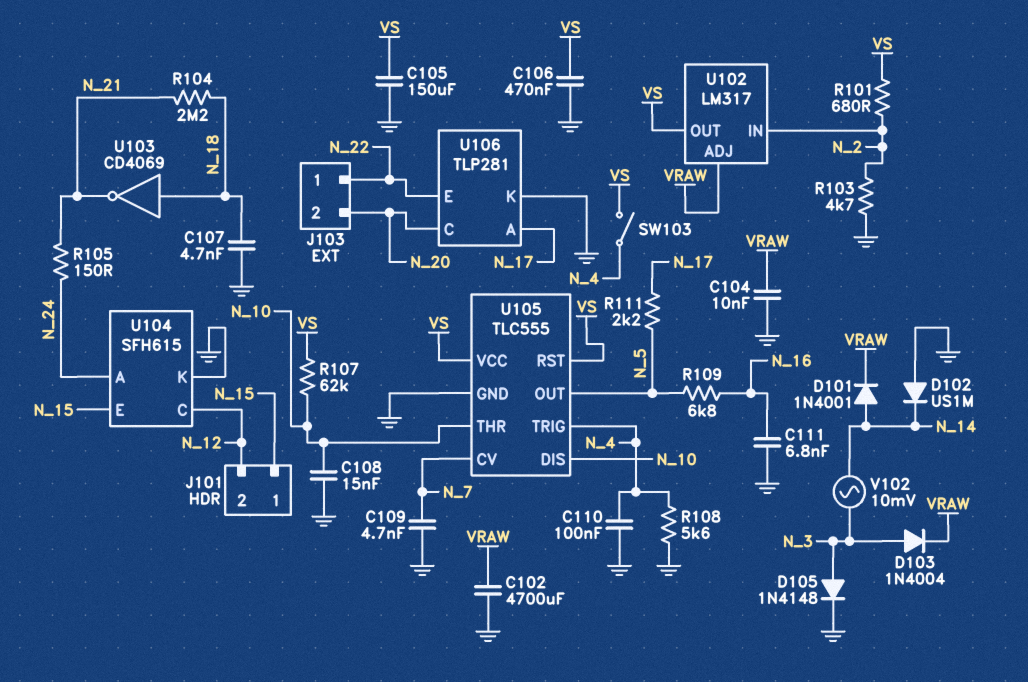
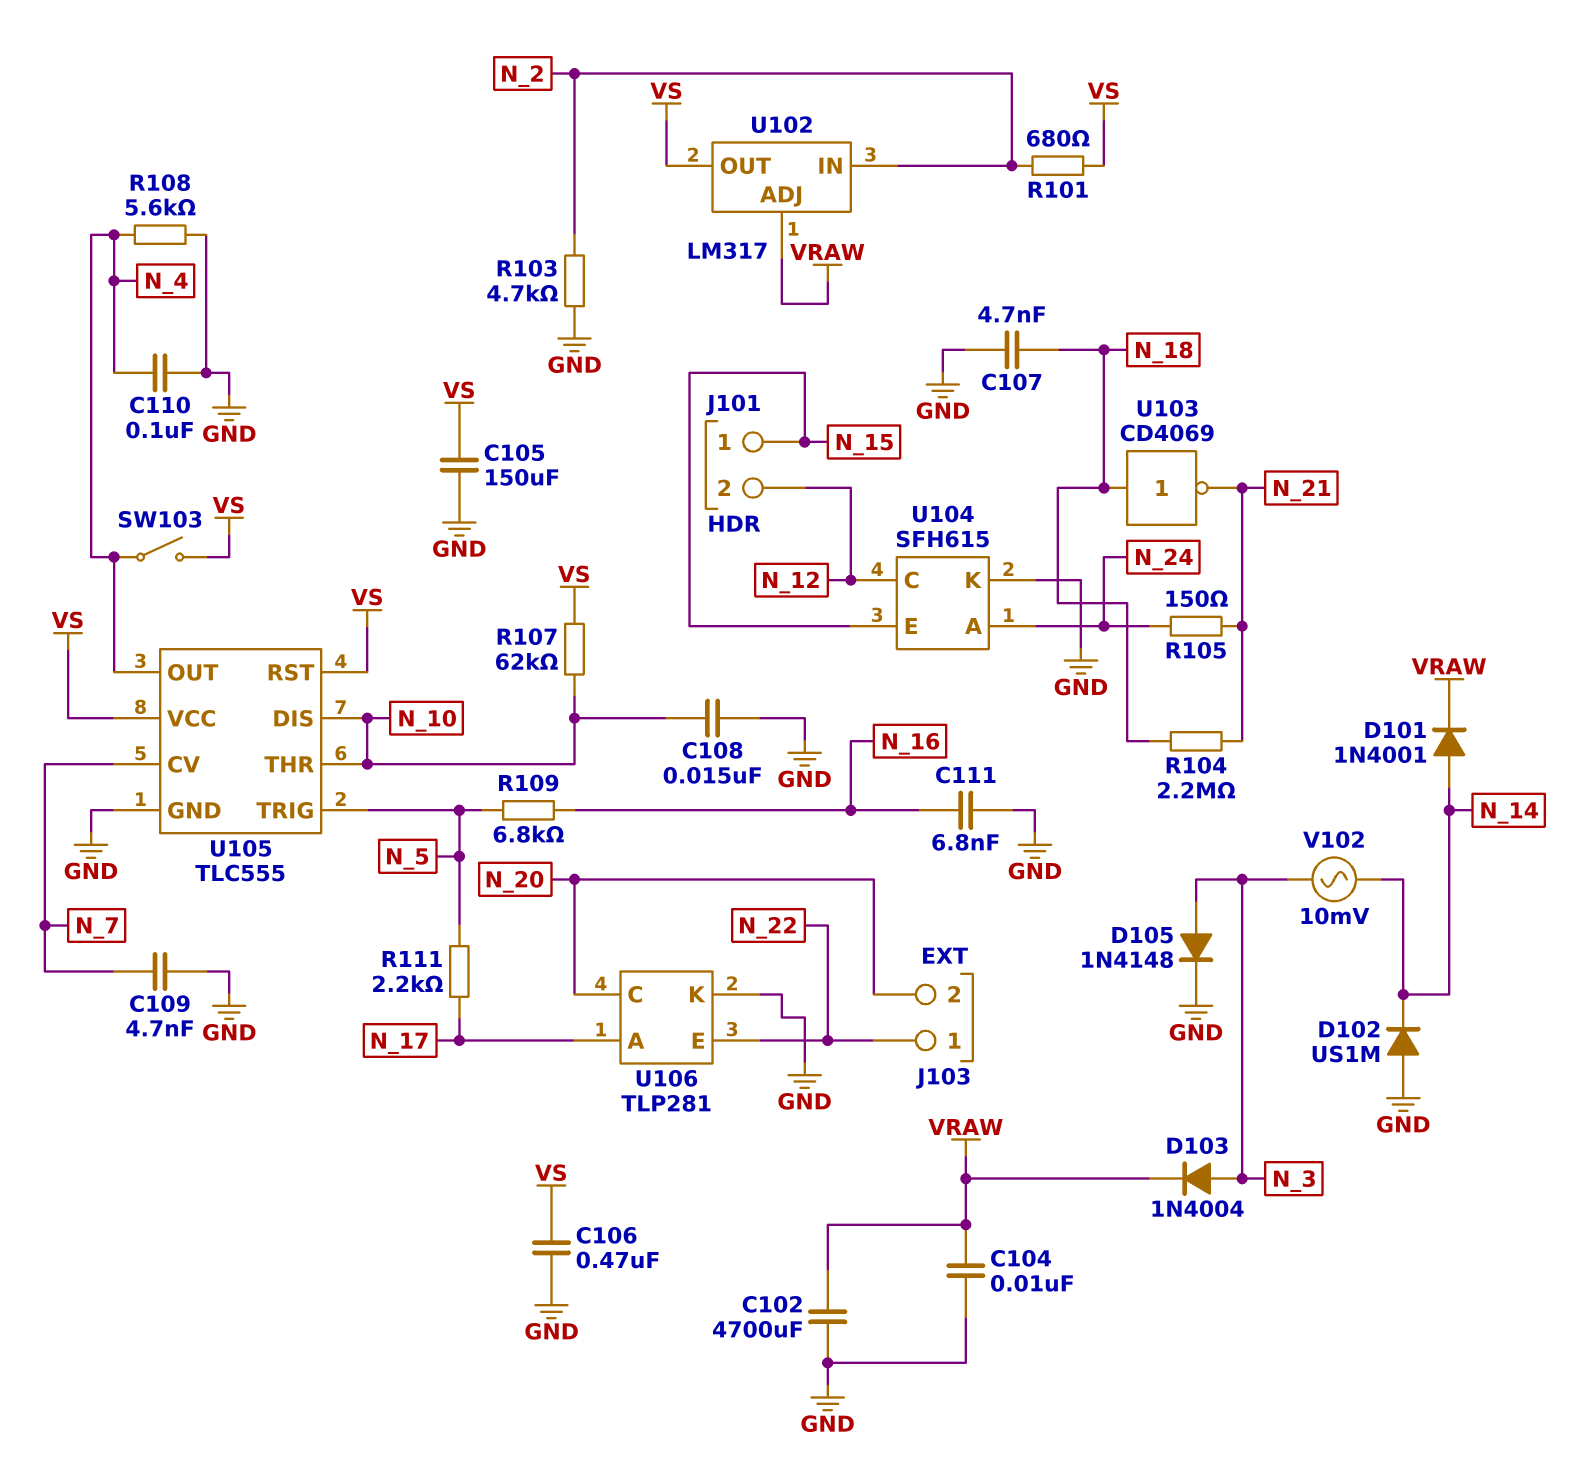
U105 pin OUT: N_5 -> N_4
U105 pin TRIG: N_4 -> N_5

